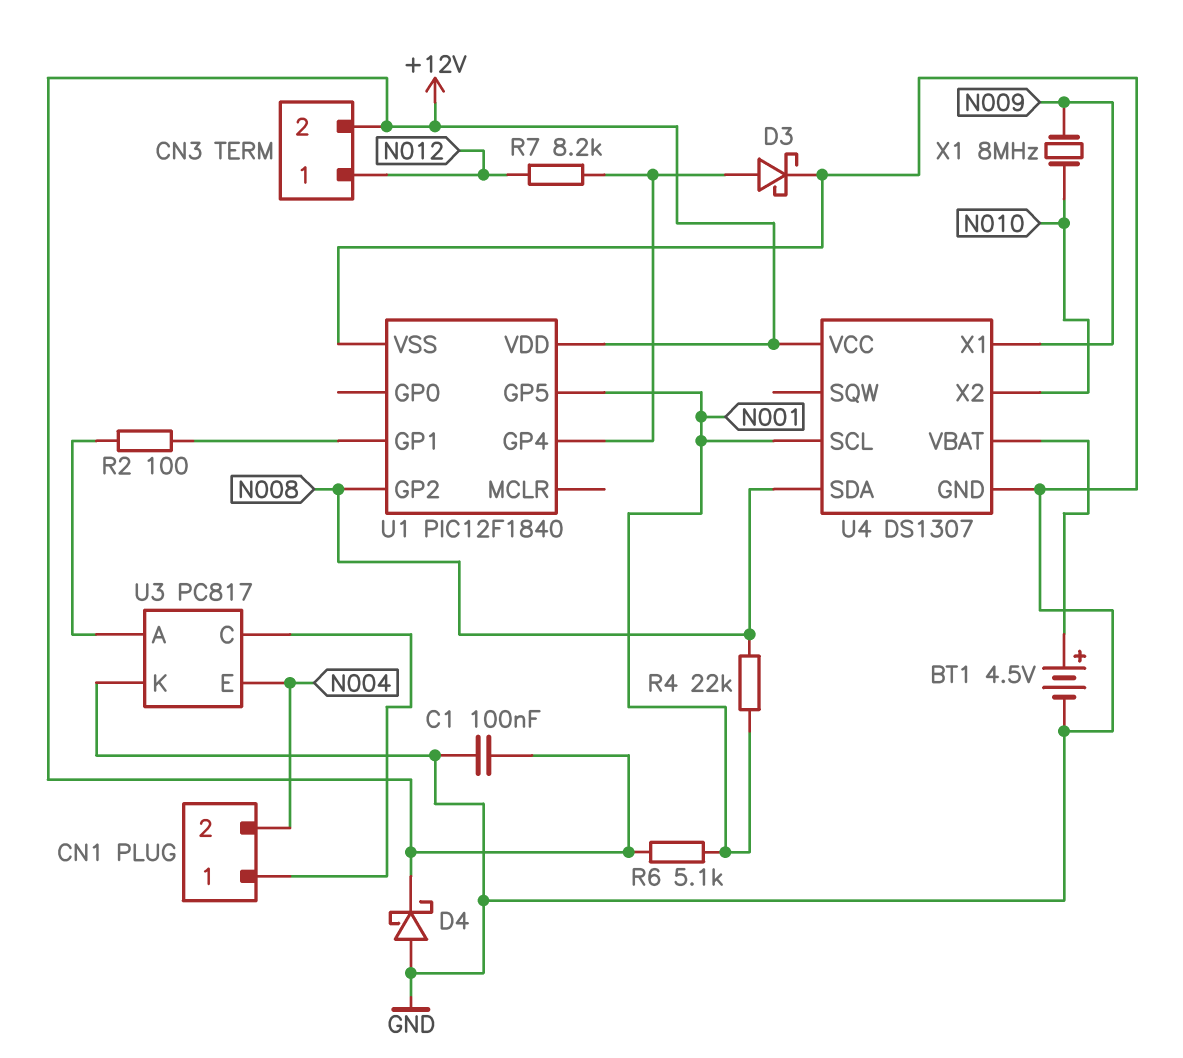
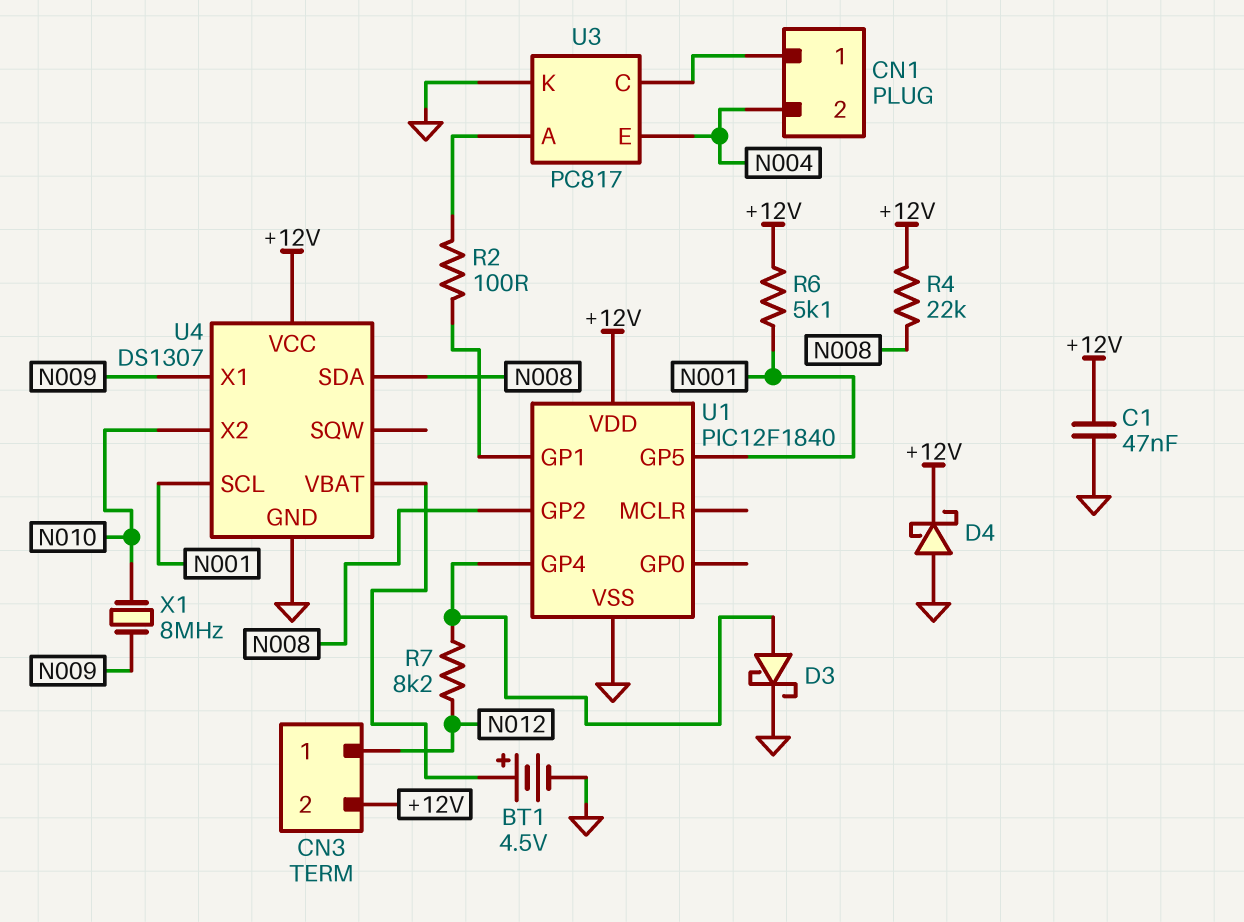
C1: 100nF (+12V, GND) -> 47nF (+12V, GND)
R4: 22k (N001, N008) -> 22k (+12V, N008)

